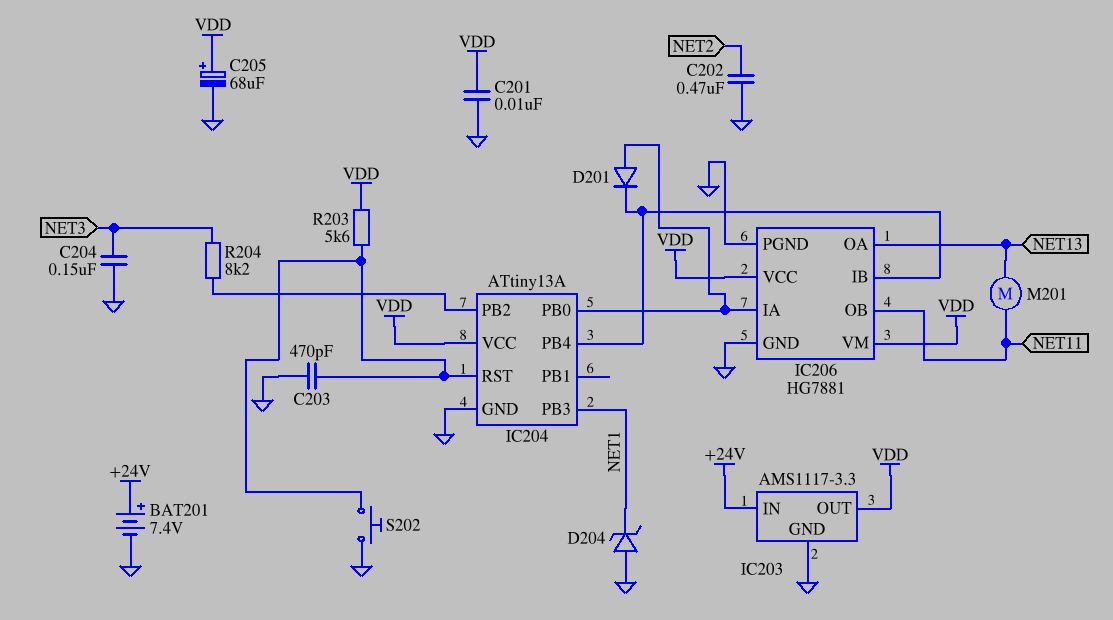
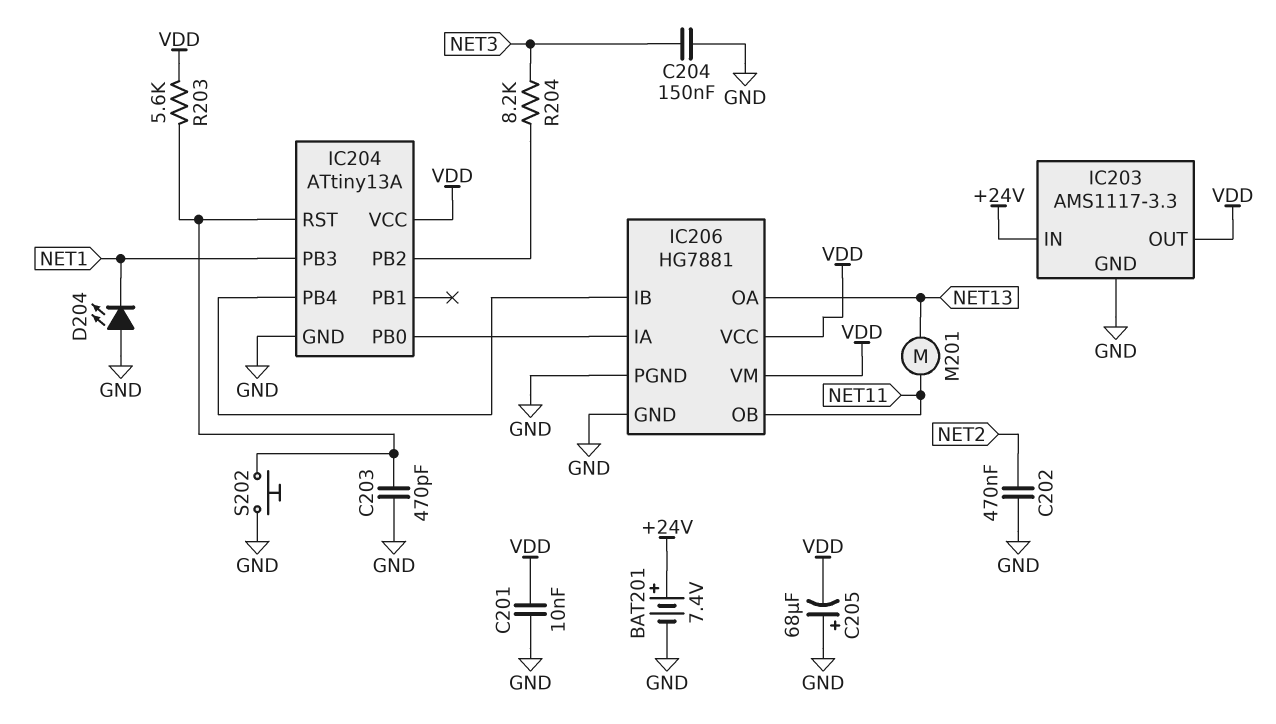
C205: 68uF (plus VDD, minus GND) -> 68uF (plus GND, minus VDD)
D201: diode (A IC204/PB0, K IC204/PB4) -> none
D204: zener (A GND, K NET1) -> LED (A GND, K NET1)

